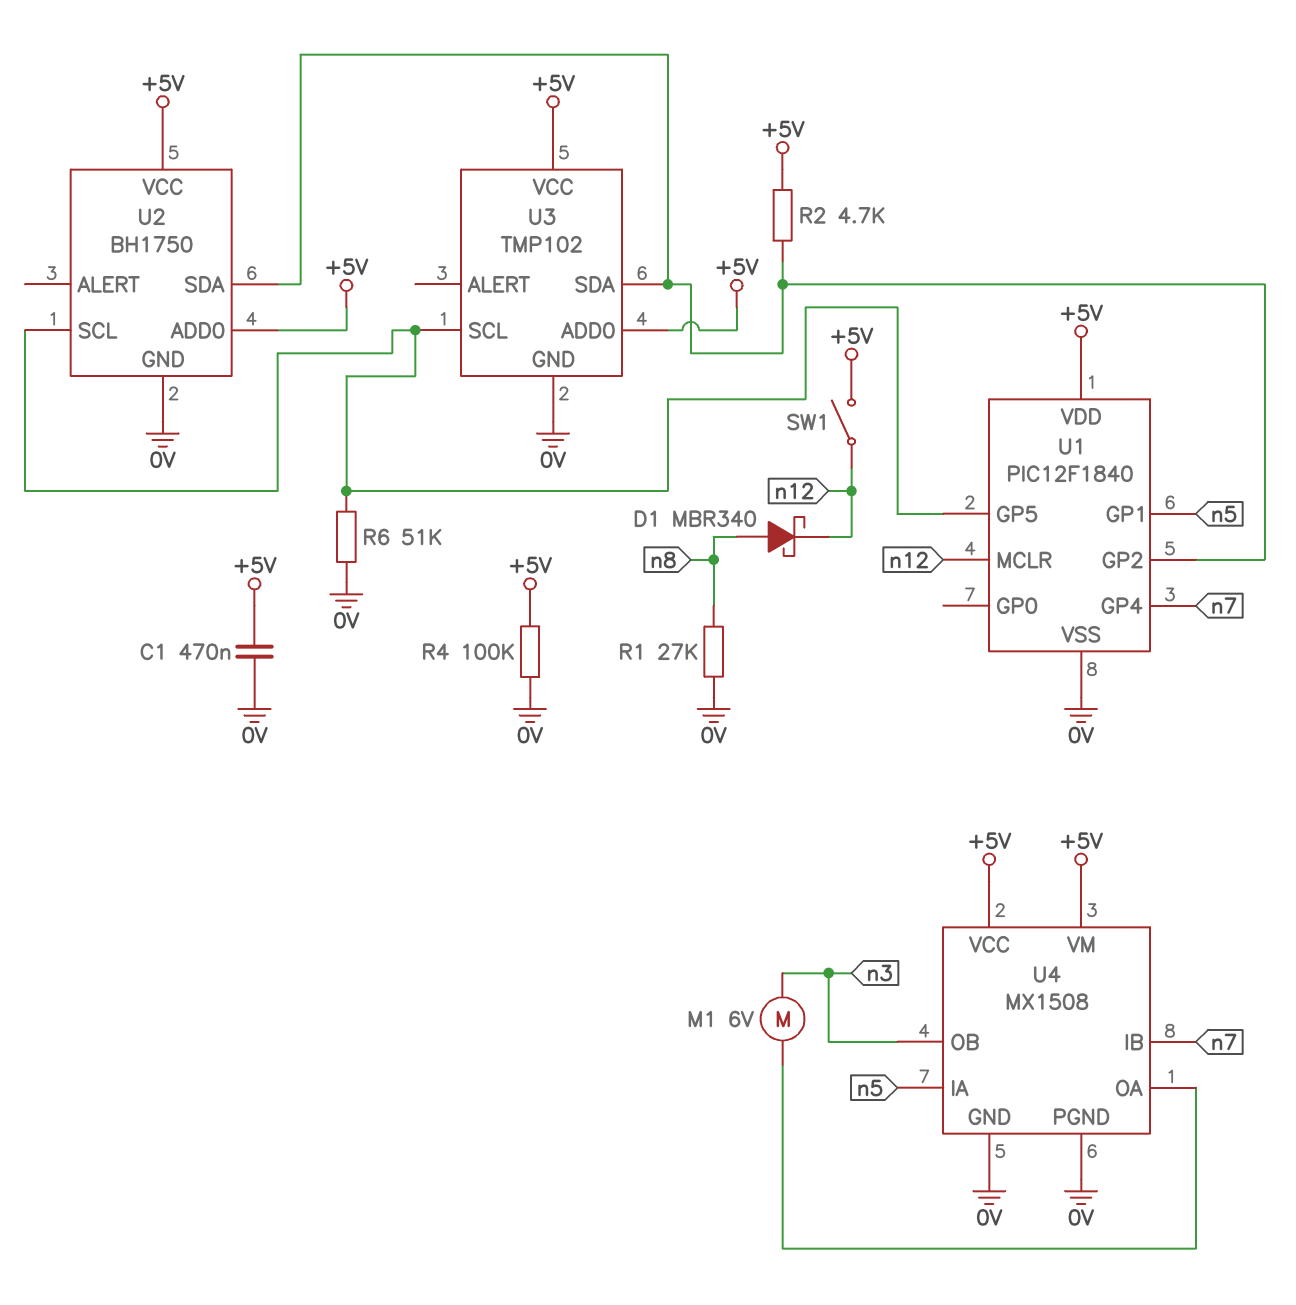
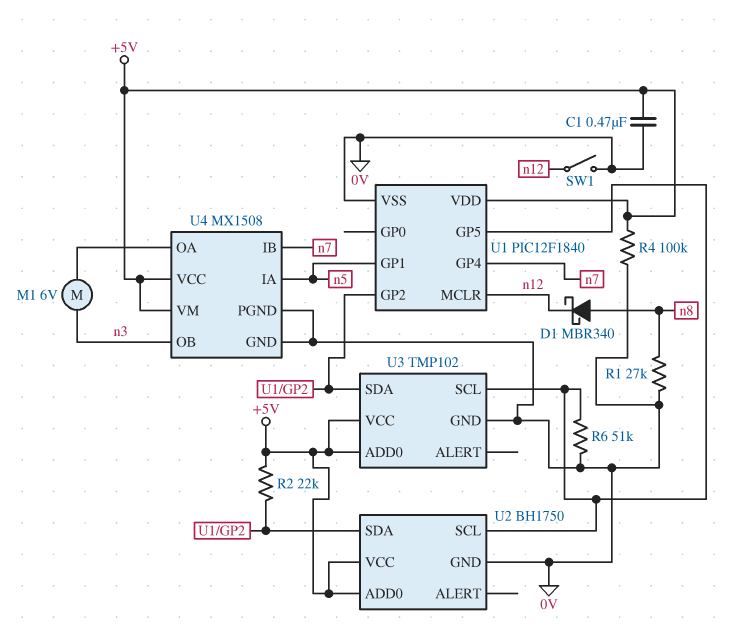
R2: 4.7k (+5V, U1/GP2) -> 22k (+5V, U1/GP2)
SW1: switch (+5V, n12) -> switch (0V, n12)

